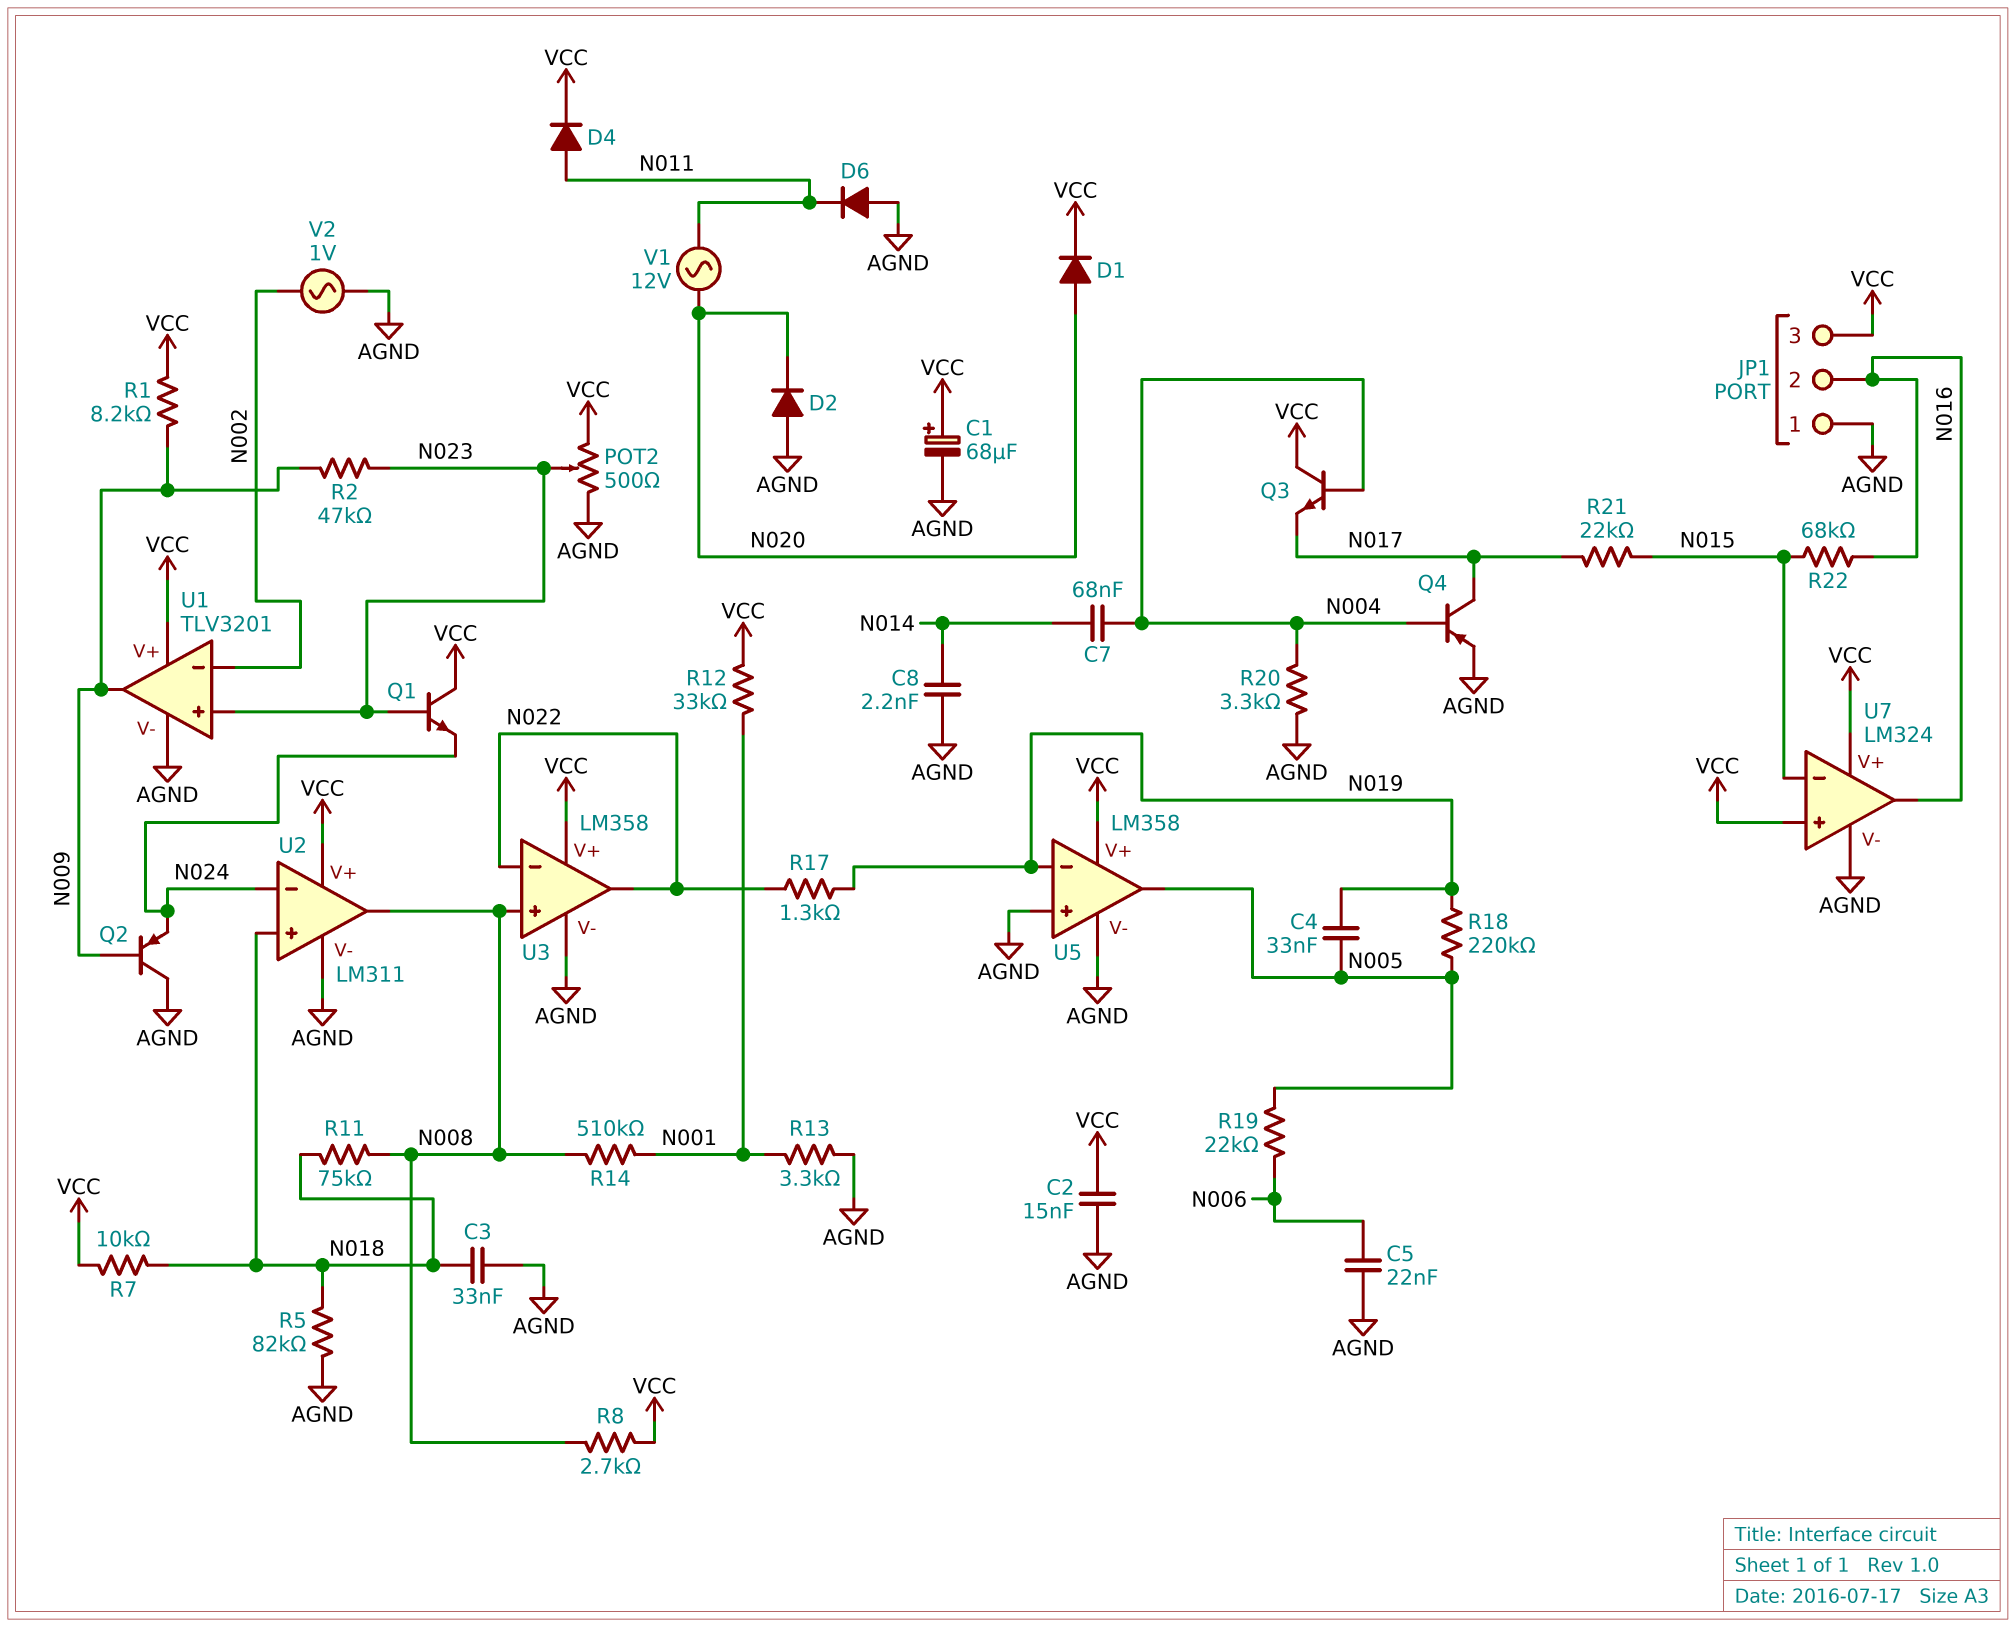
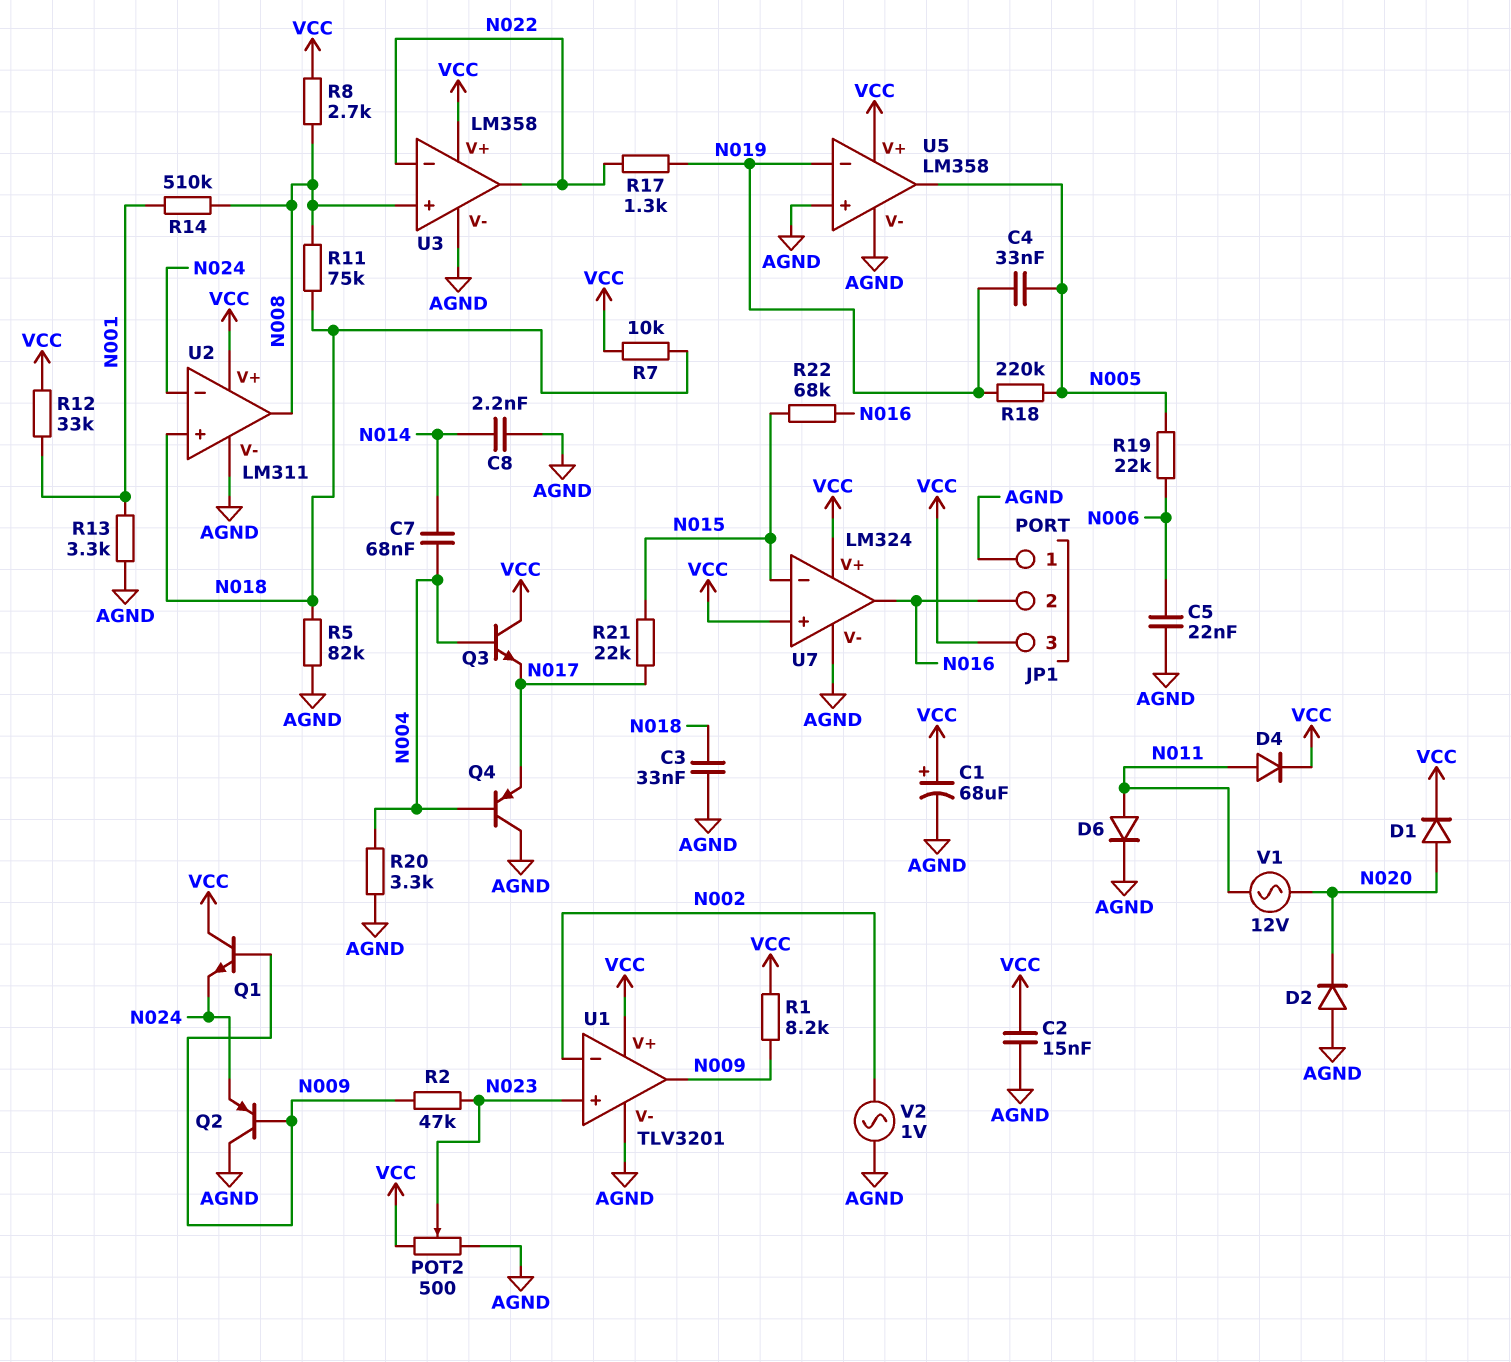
D6: diode (A AGND, K N011) -> diode (A N011, K AGND)
Q1: NPN (B N023, C VCC, E N024) -> NPN (B N009, C VCC, E N024)
Q4: PNP (B N004, C N017, E AGND) -> PNP (B N004, C AGND, E N017)

